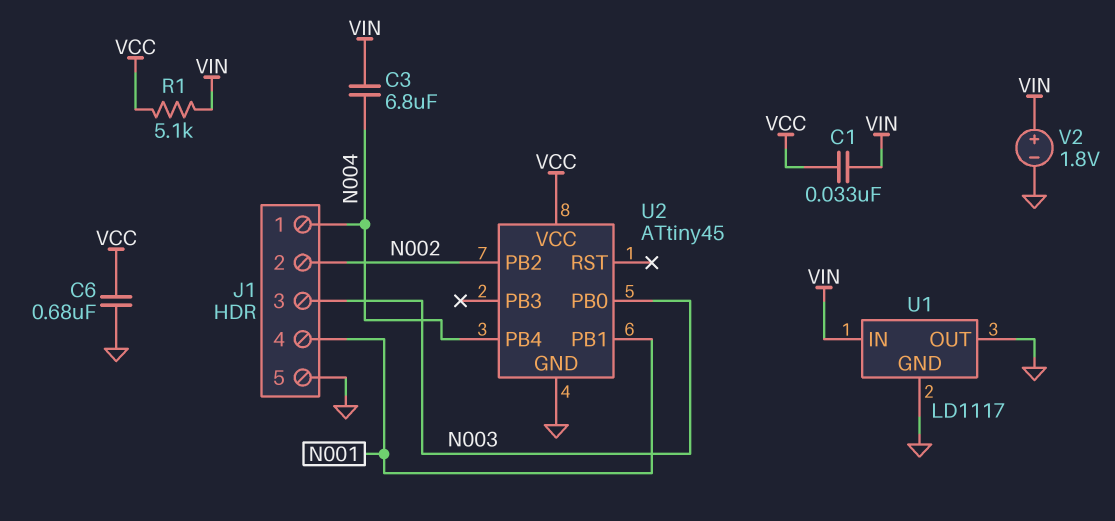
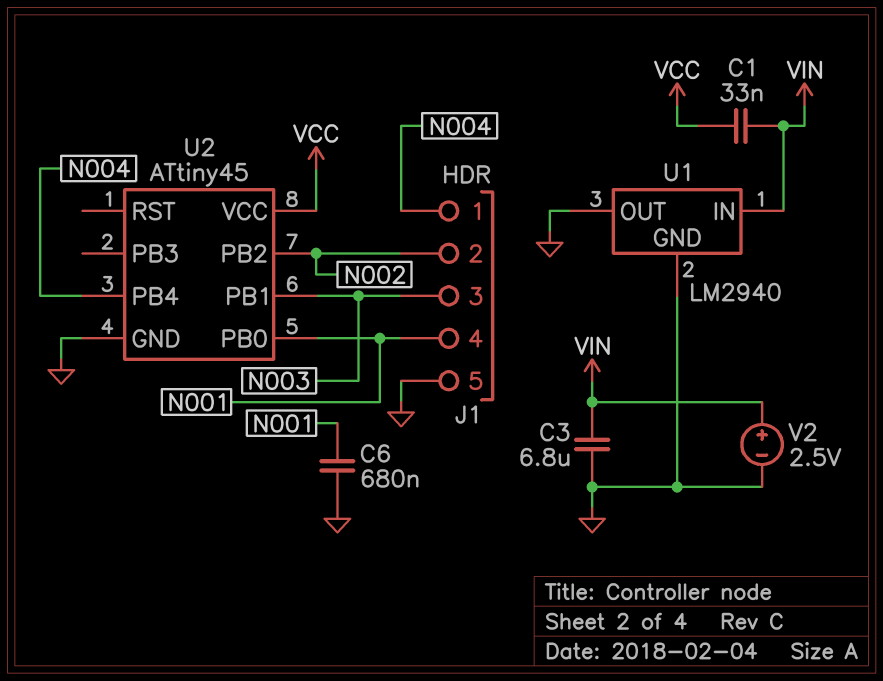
C3: 6.8uF (N004, VIN) -> 6.8uF (GND, VIN)
C6: 680nF (GND, VCC) -> 680nF (GND, N001)
R1: 5.1k (VCC, VIN) -> none
U1: LD1117 -> LM2940
U2 pin PB0: N003 -> N001
U2 pin PB1: N001 -> N003
V2: 1.8V (plus VIN, minus GND) -> 2.5V (plus VIN, minus GND)

